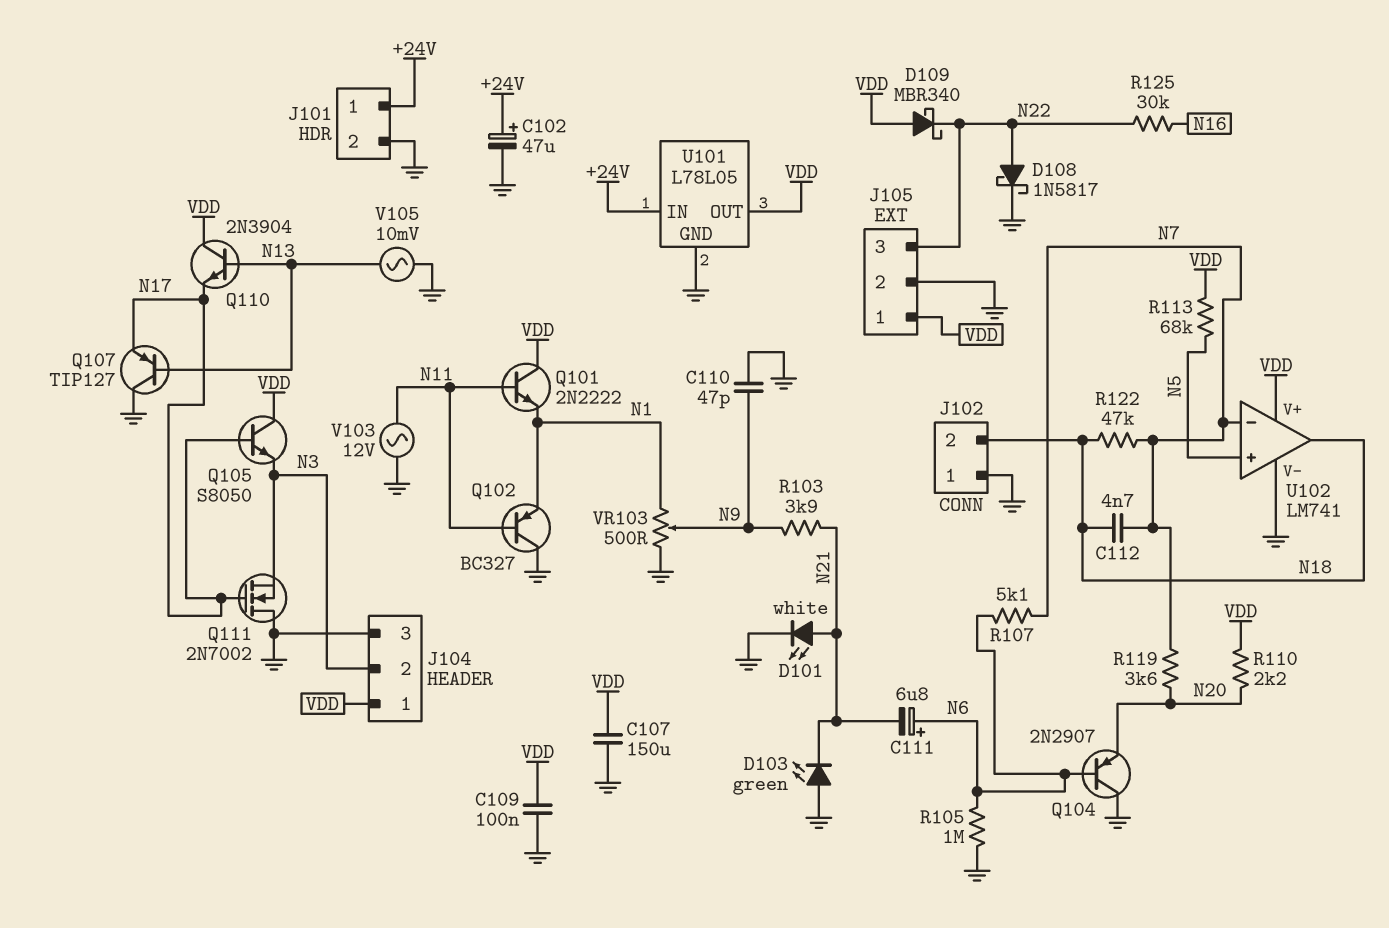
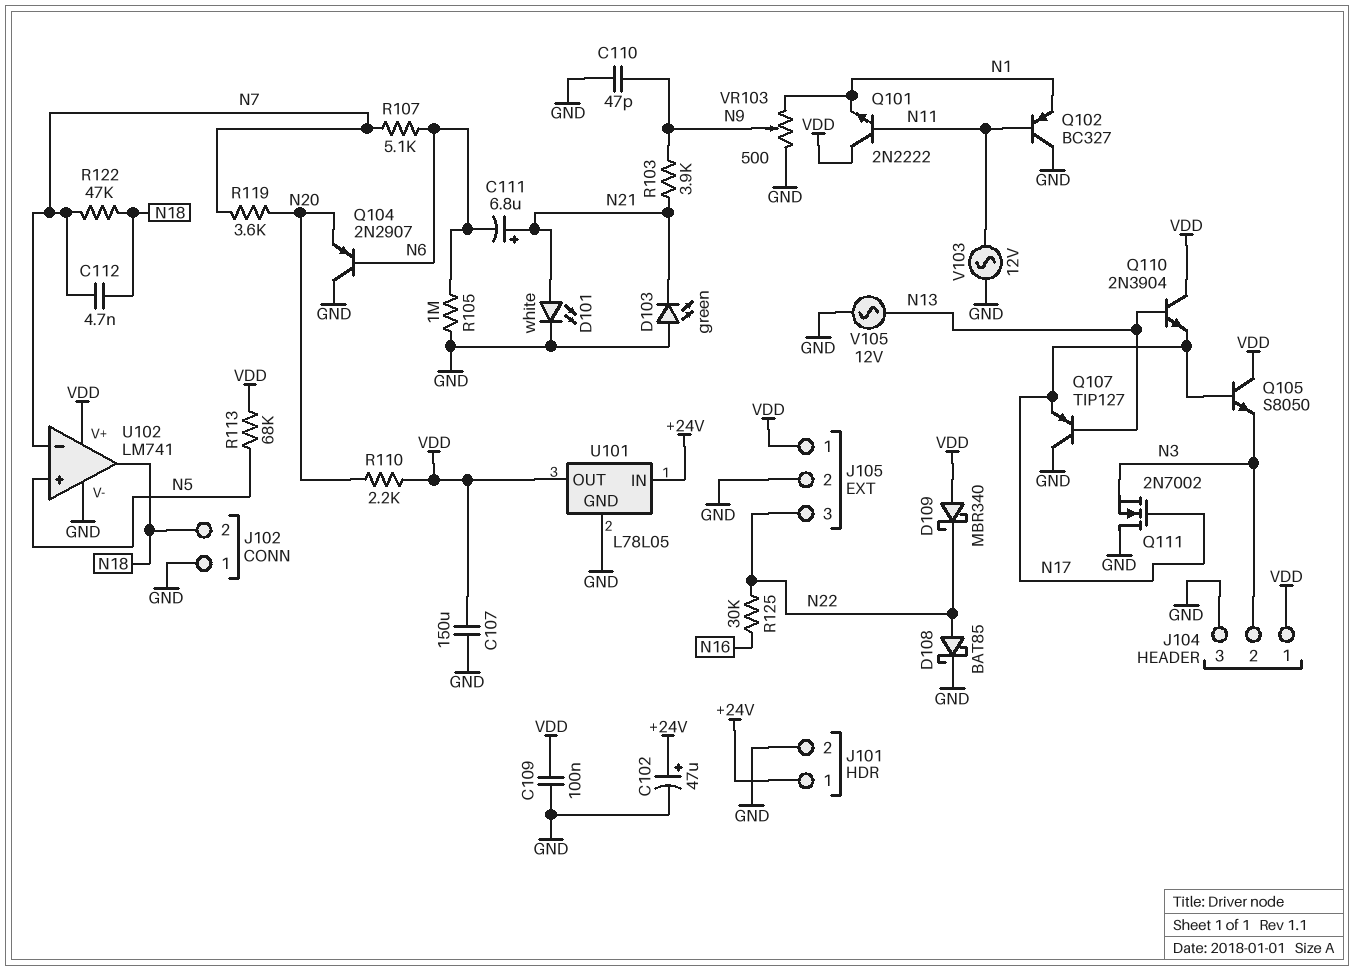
C111: 6.8uF (plus N6, minus N21) -> 6.8uF (plus N21, minus N6)
D108: schottky 1N5817 (A N22, K GND) -> schottky BAT85 (A N22, K GND)
V105: AC 10mV (GND, N13) -> AC 12V (GND, N13)

